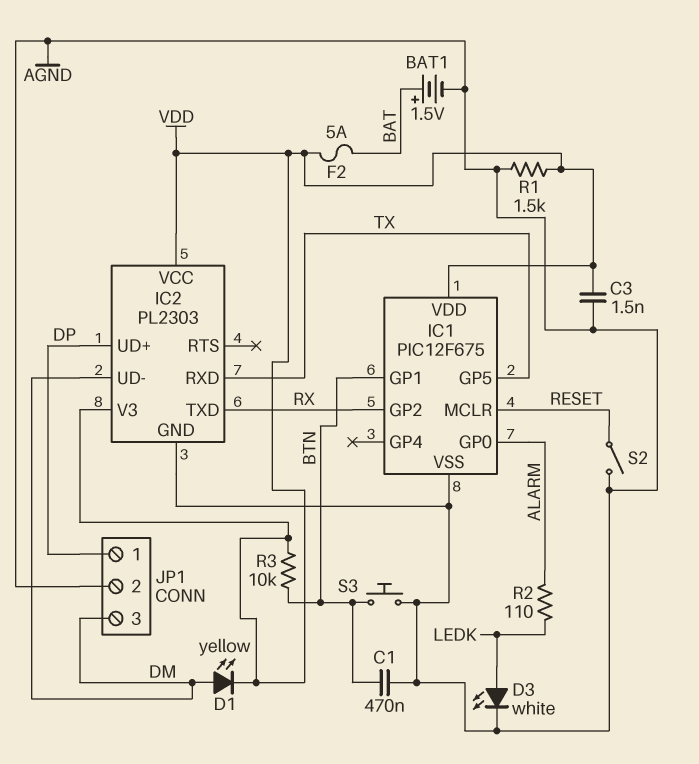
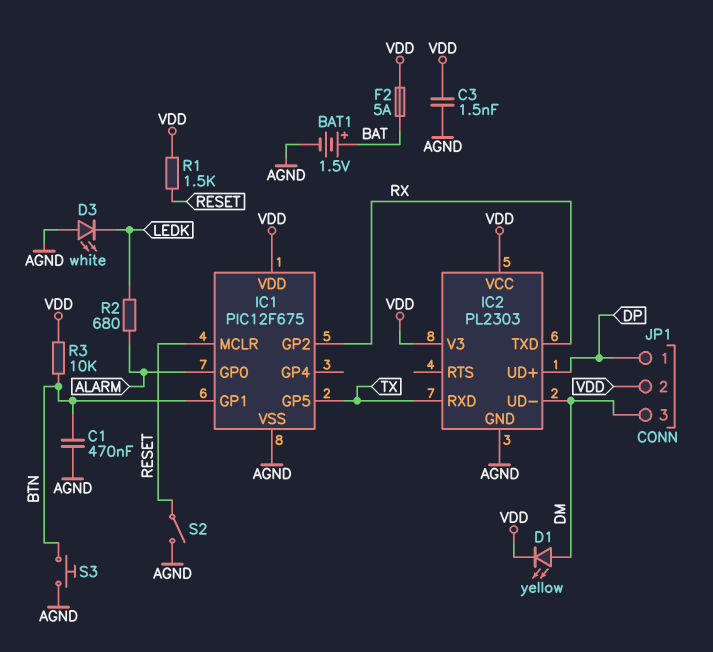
D3: LED white (A LEDK, K AGND) -> LED white (A AGND, K LEDK)
JP1 pin 2: AGND -> VDD
R1: 1.5k (AGND, VDD) -> 1.5k (RESET, VDD)
R2: 110 (ALARM, LEDK) -> 680 (ALARM, LEDK)

